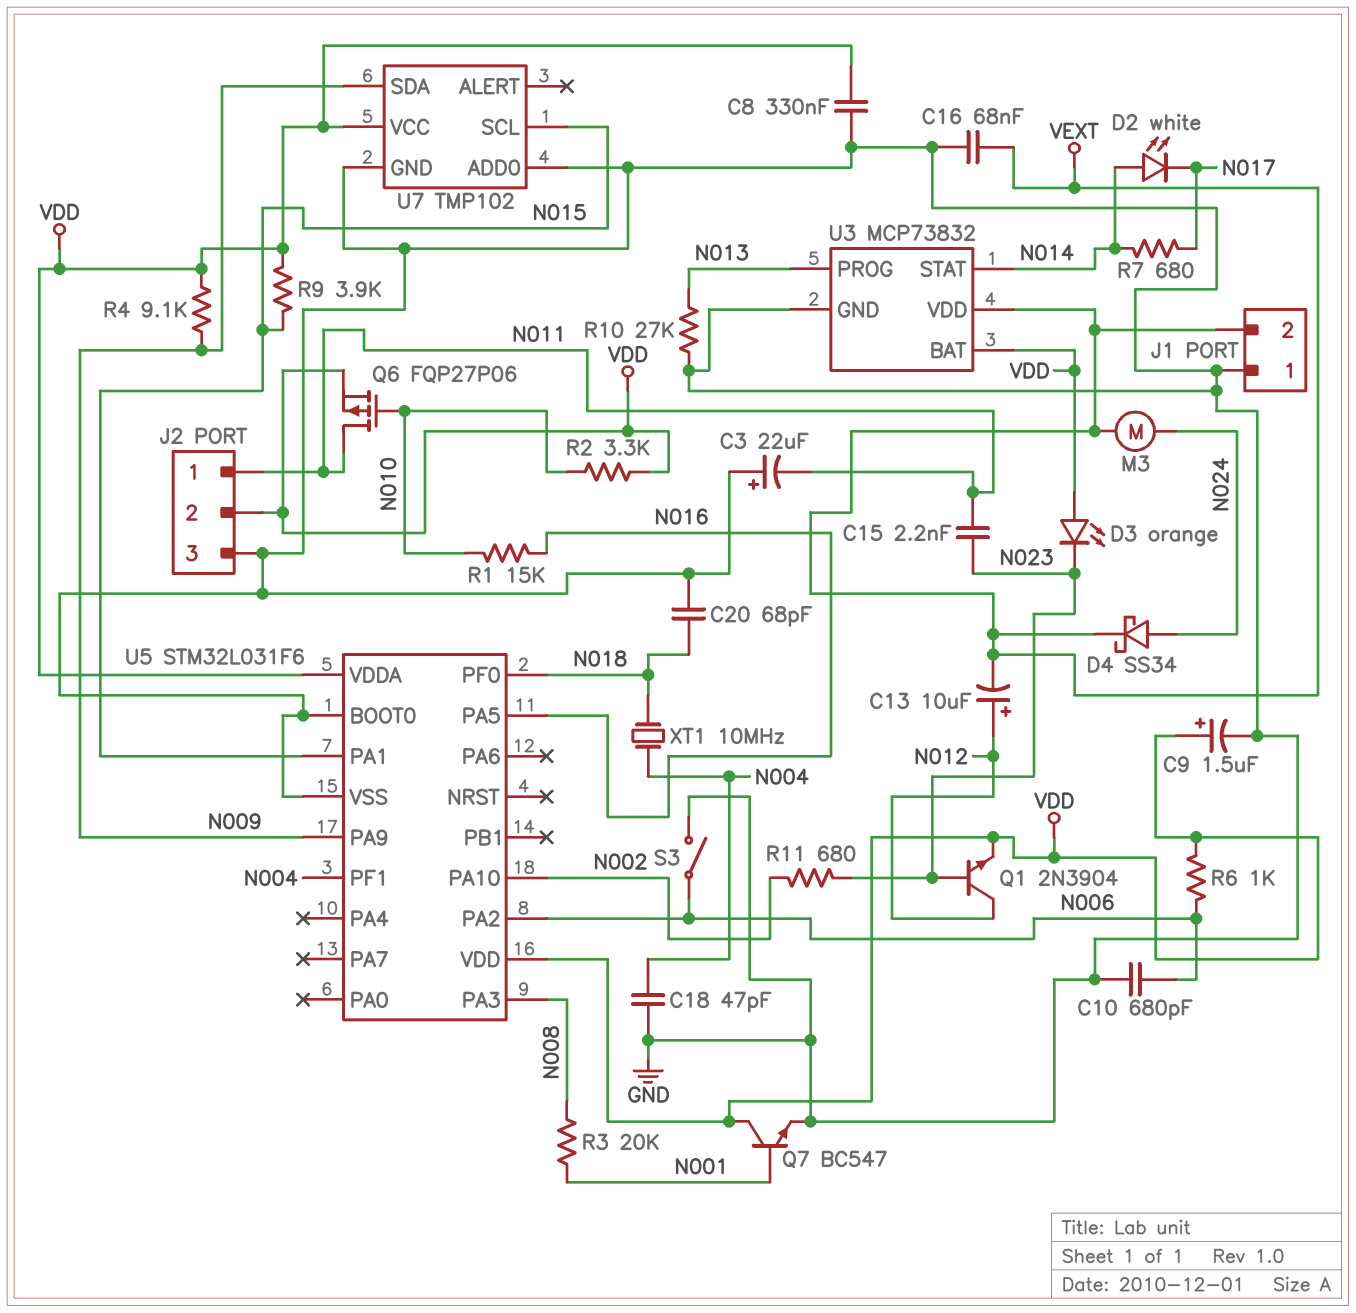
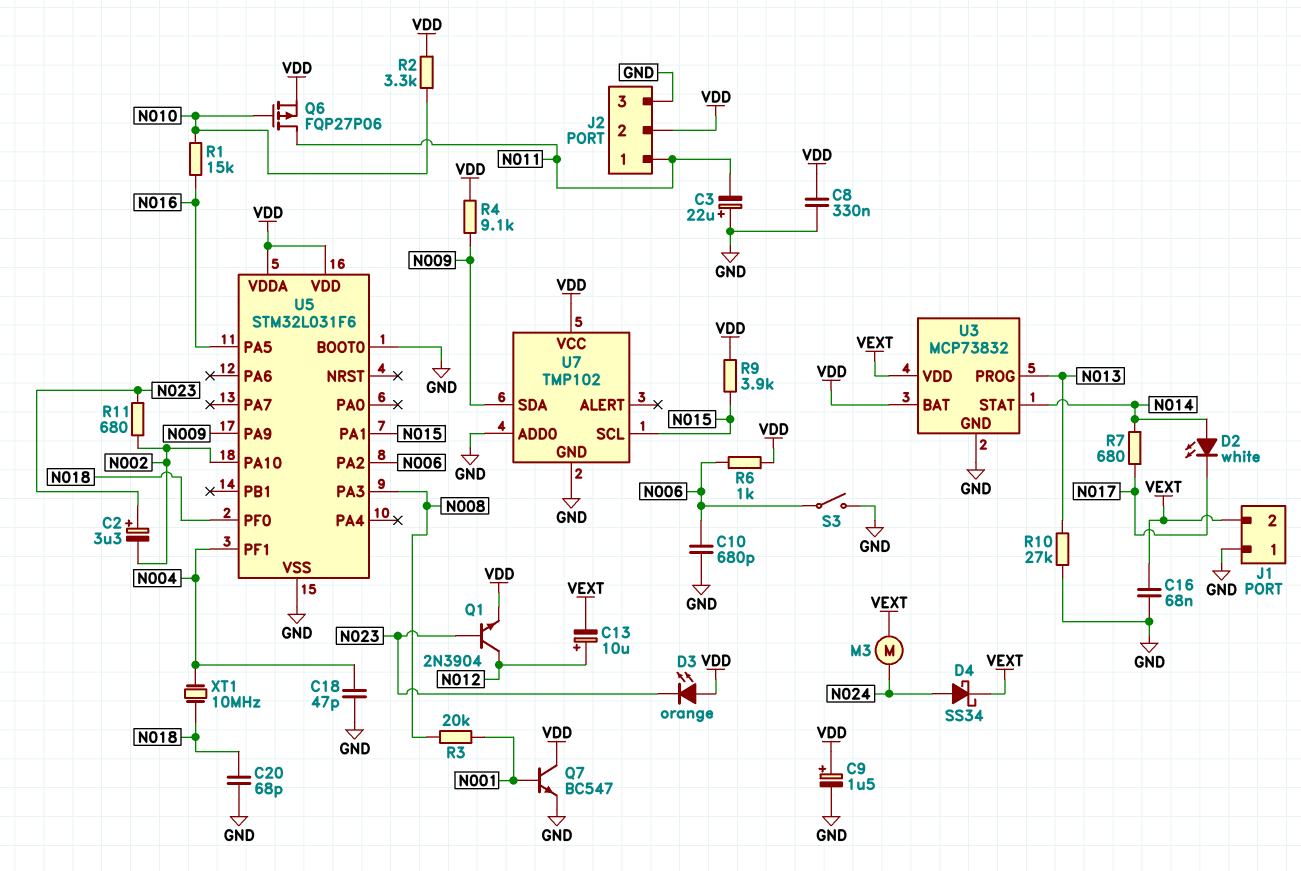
C2: none -> 3.3uF (plus N023, minus N002)
C15: 2.2nF (N011, N023) -> none

